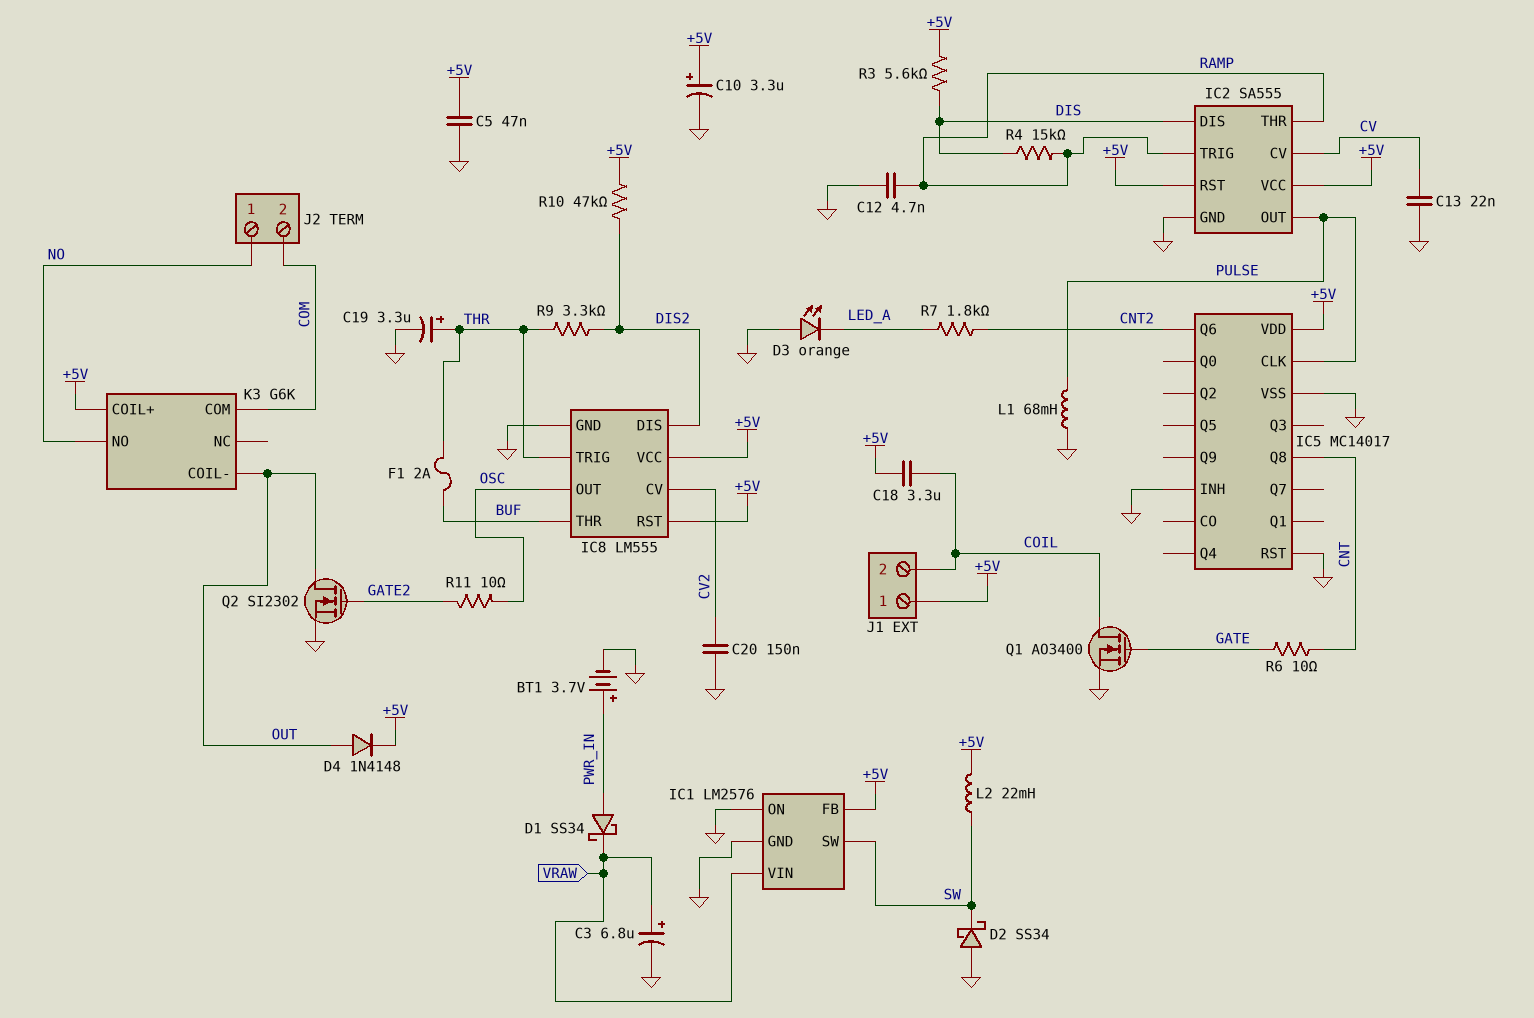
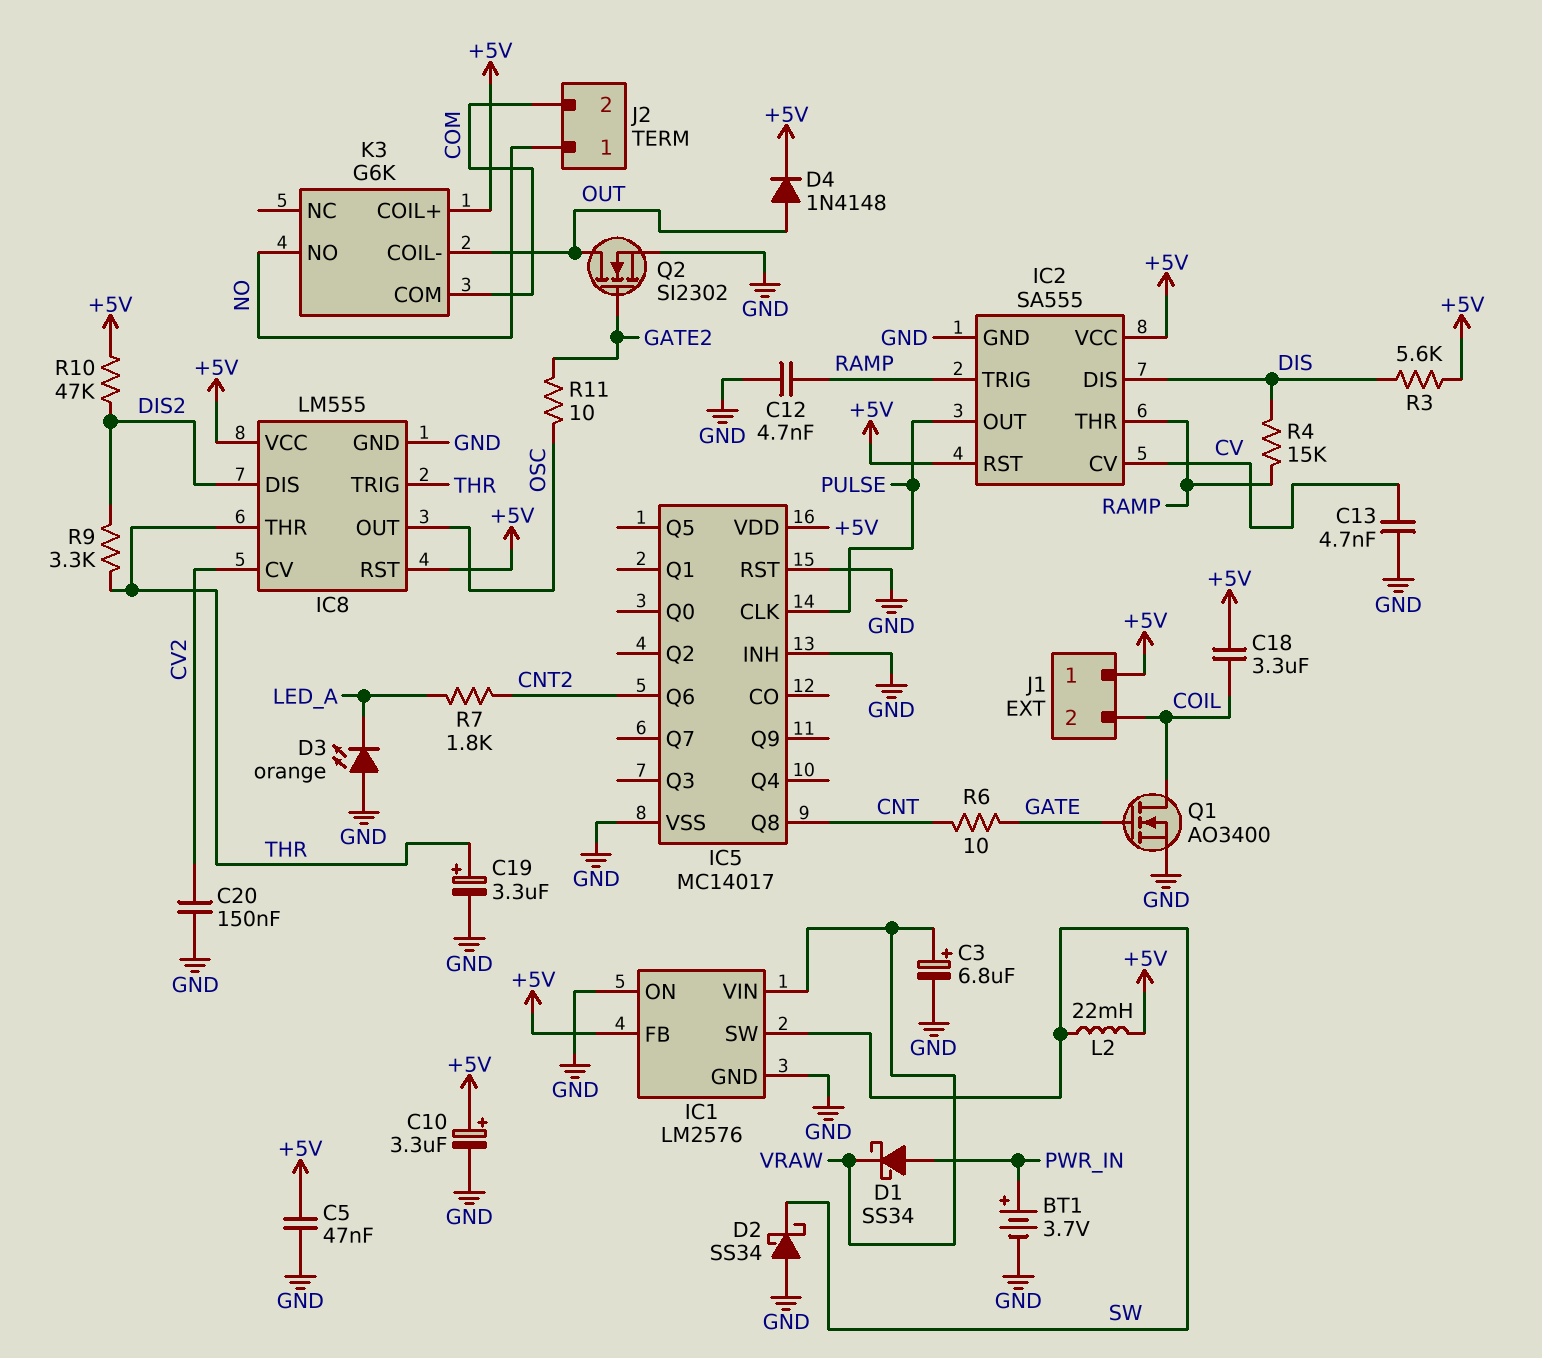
C13: 22nF (CV, GND) -> 4.7nF (CV, GND)
F1: 2A (BUF, THR) -> none
IC8 pin THR: BUF -> THR
L1: 68mH (GND, PULSE) -> none

